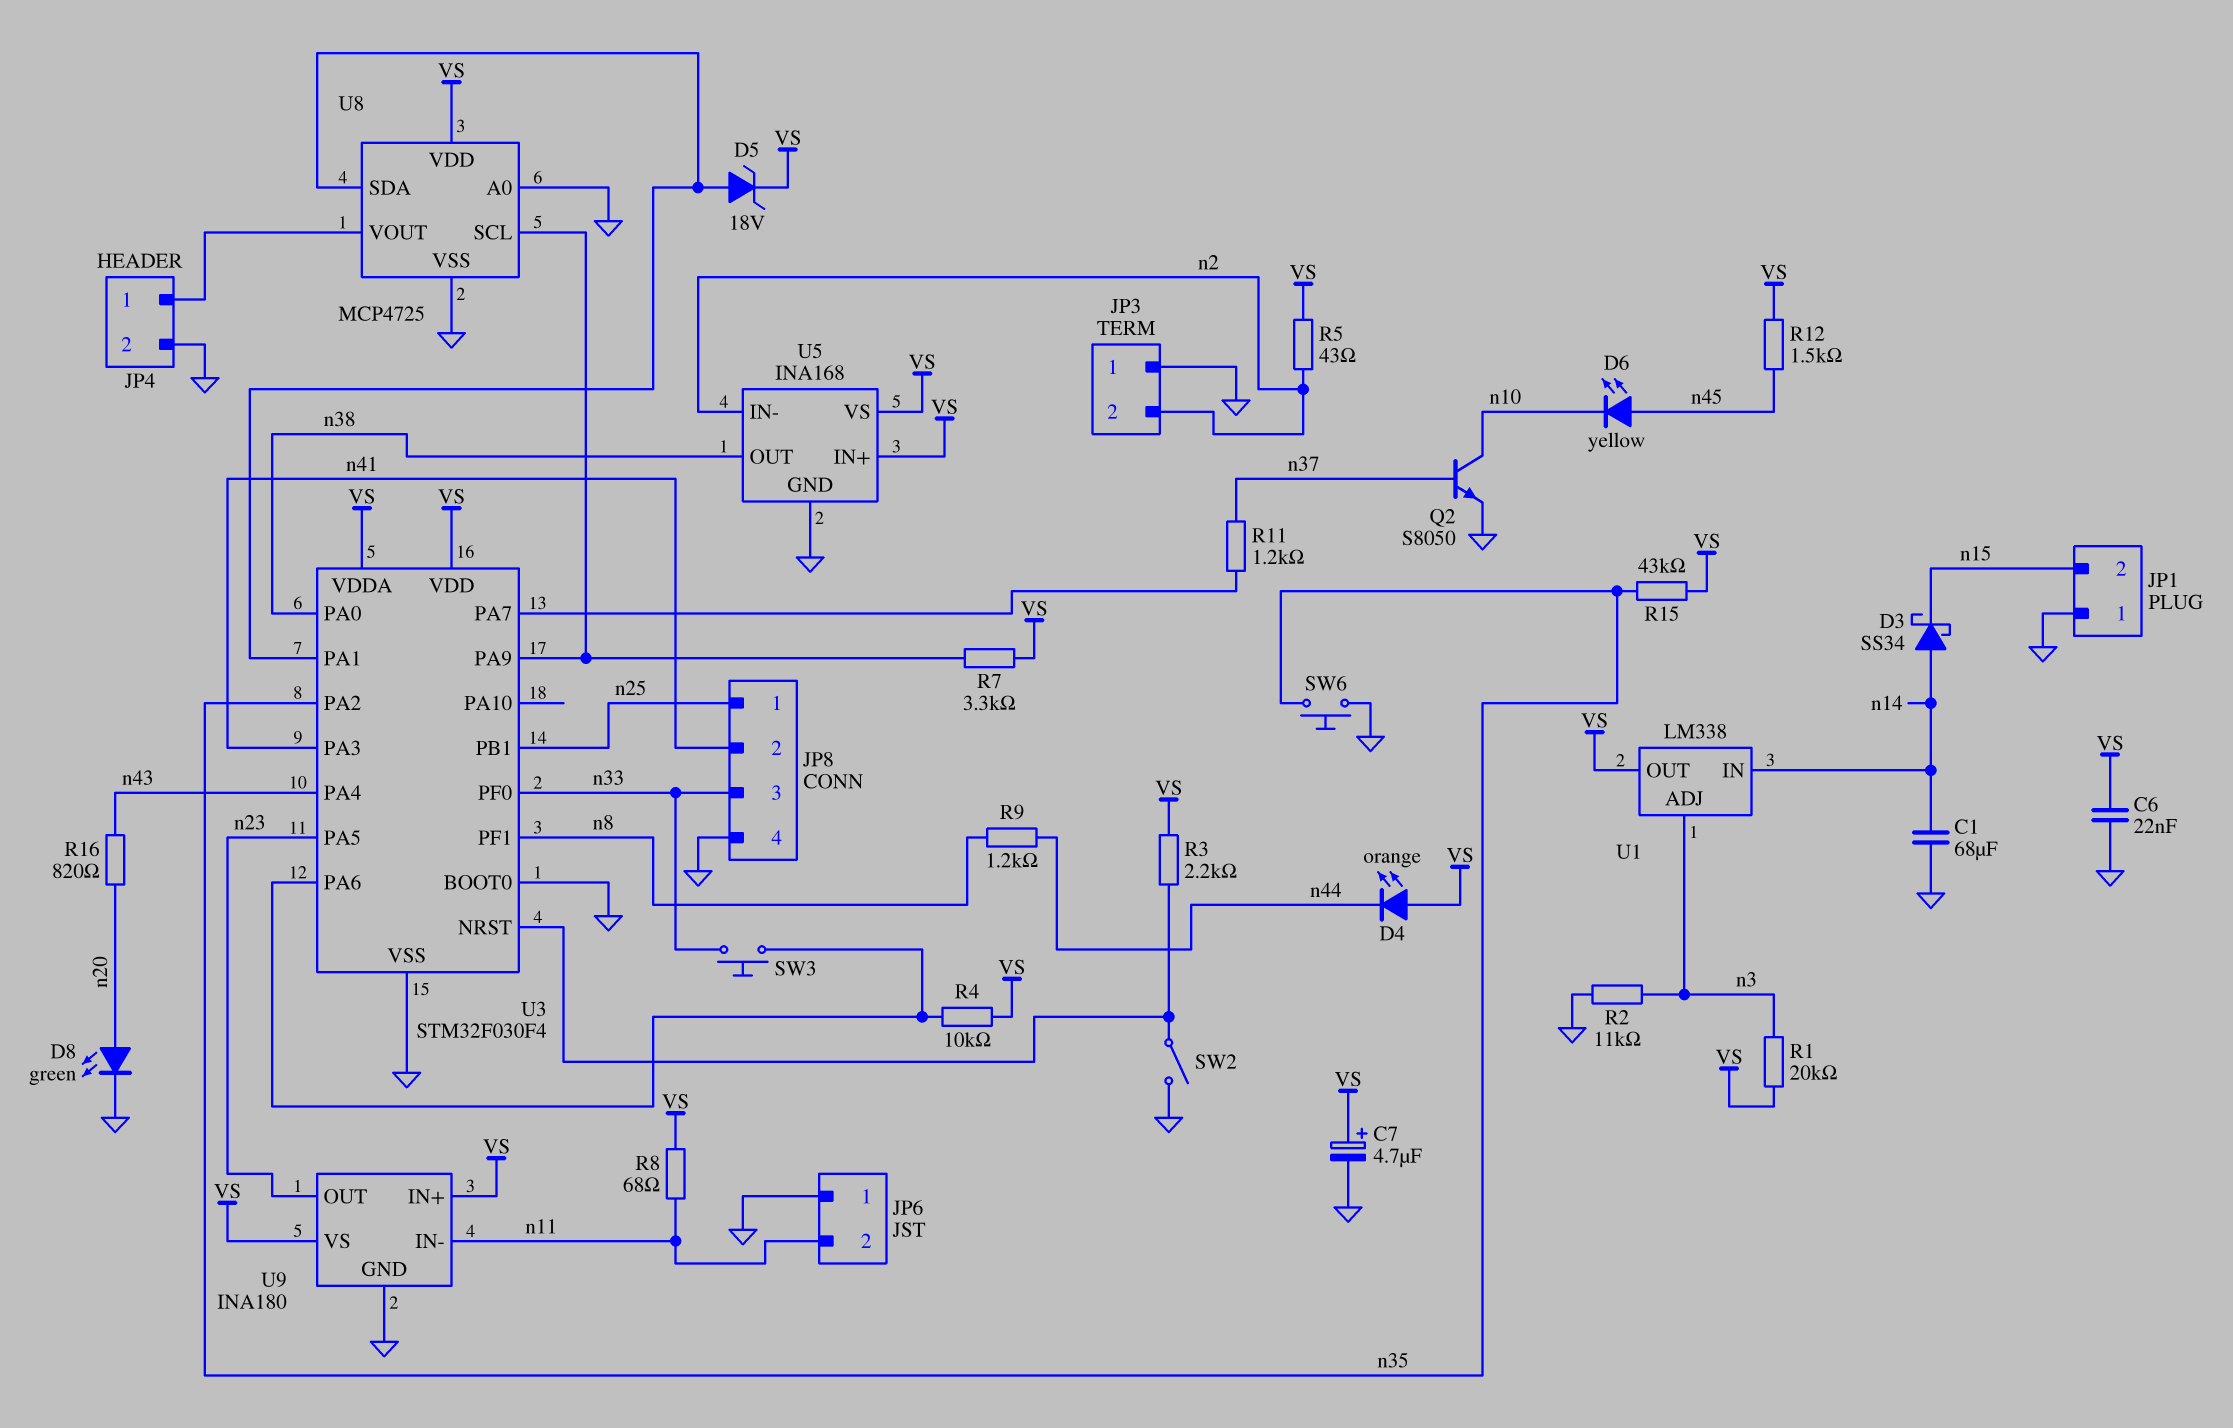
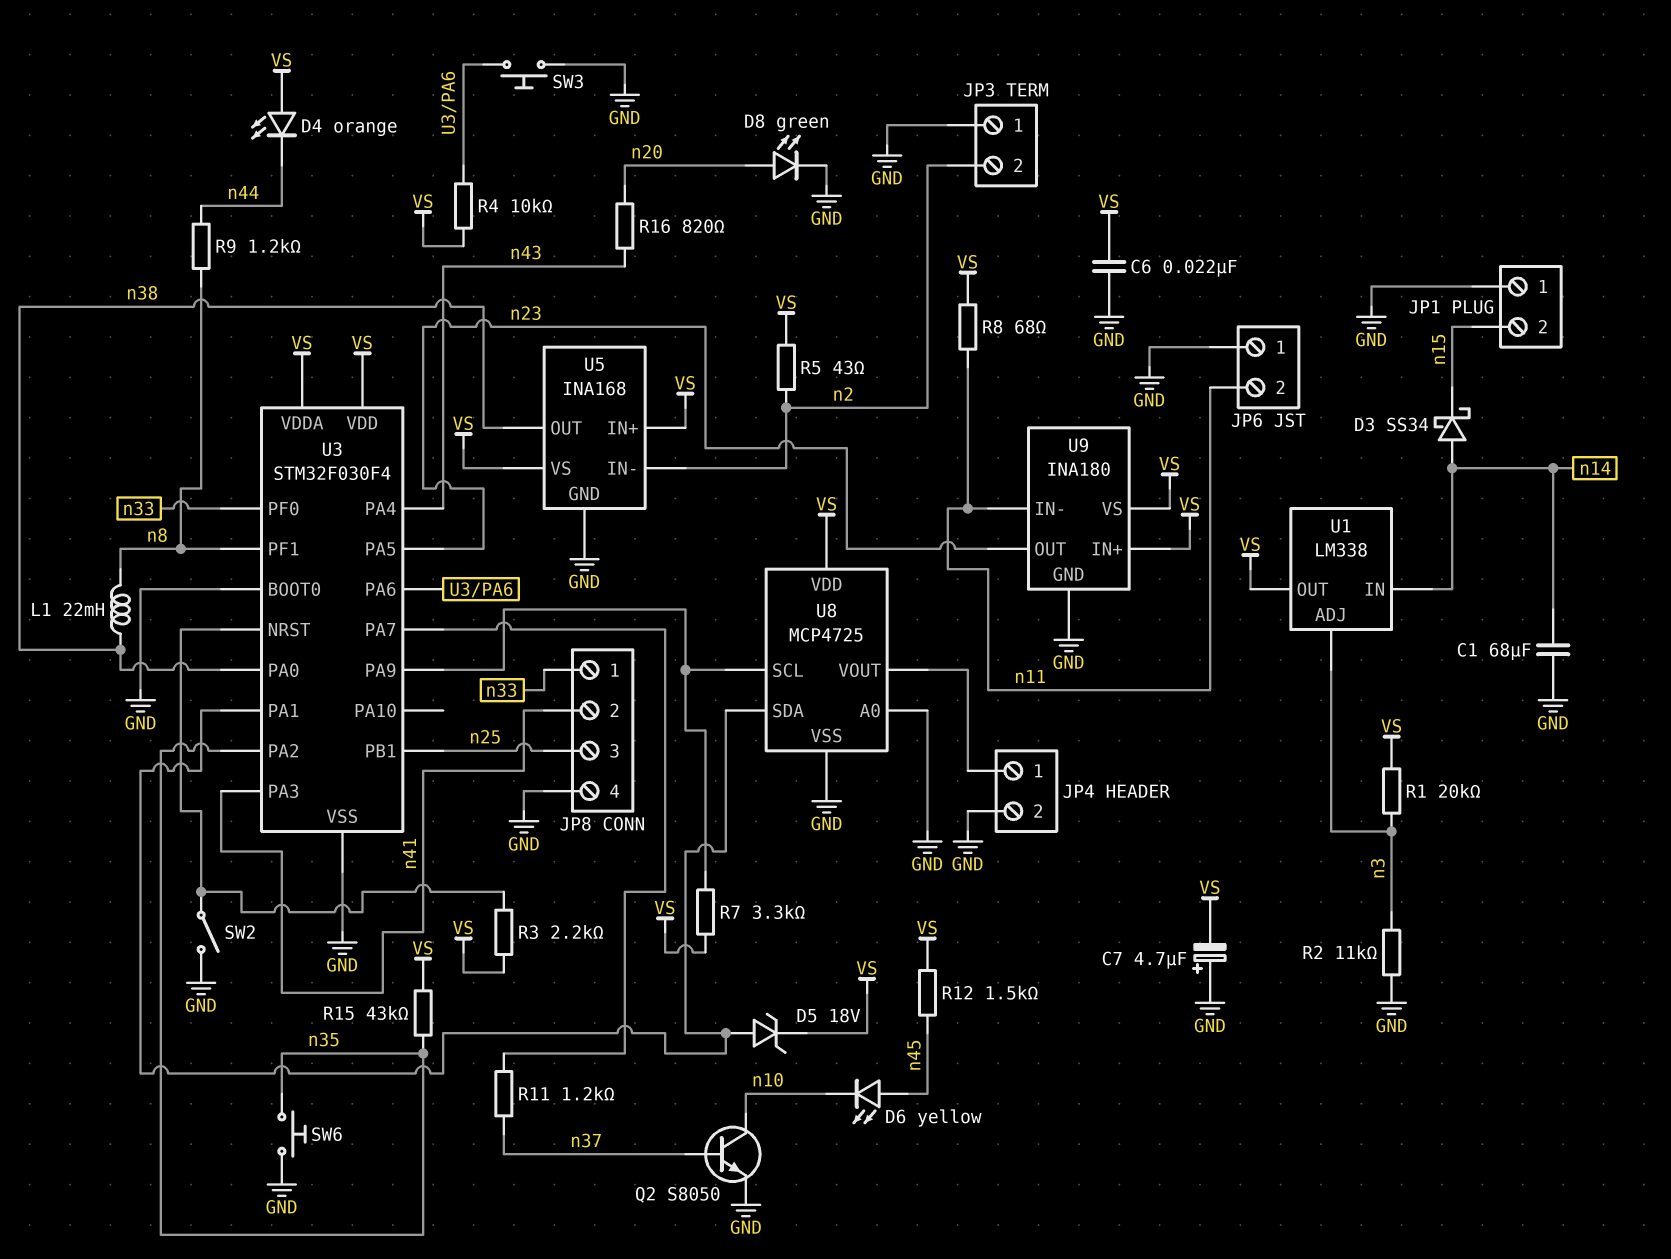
C7: 4.7uF (plus VS, minus GND) -> 4.7uF (plus GND, minus VS)
JP8 pin 1: n25 -> n33
JP8 pin 3: n33 -> n25
L1: none -> 22mH (n8, n38)
SW3: button (U3/PA6, n33) -> button (GND, U3/PA6)

